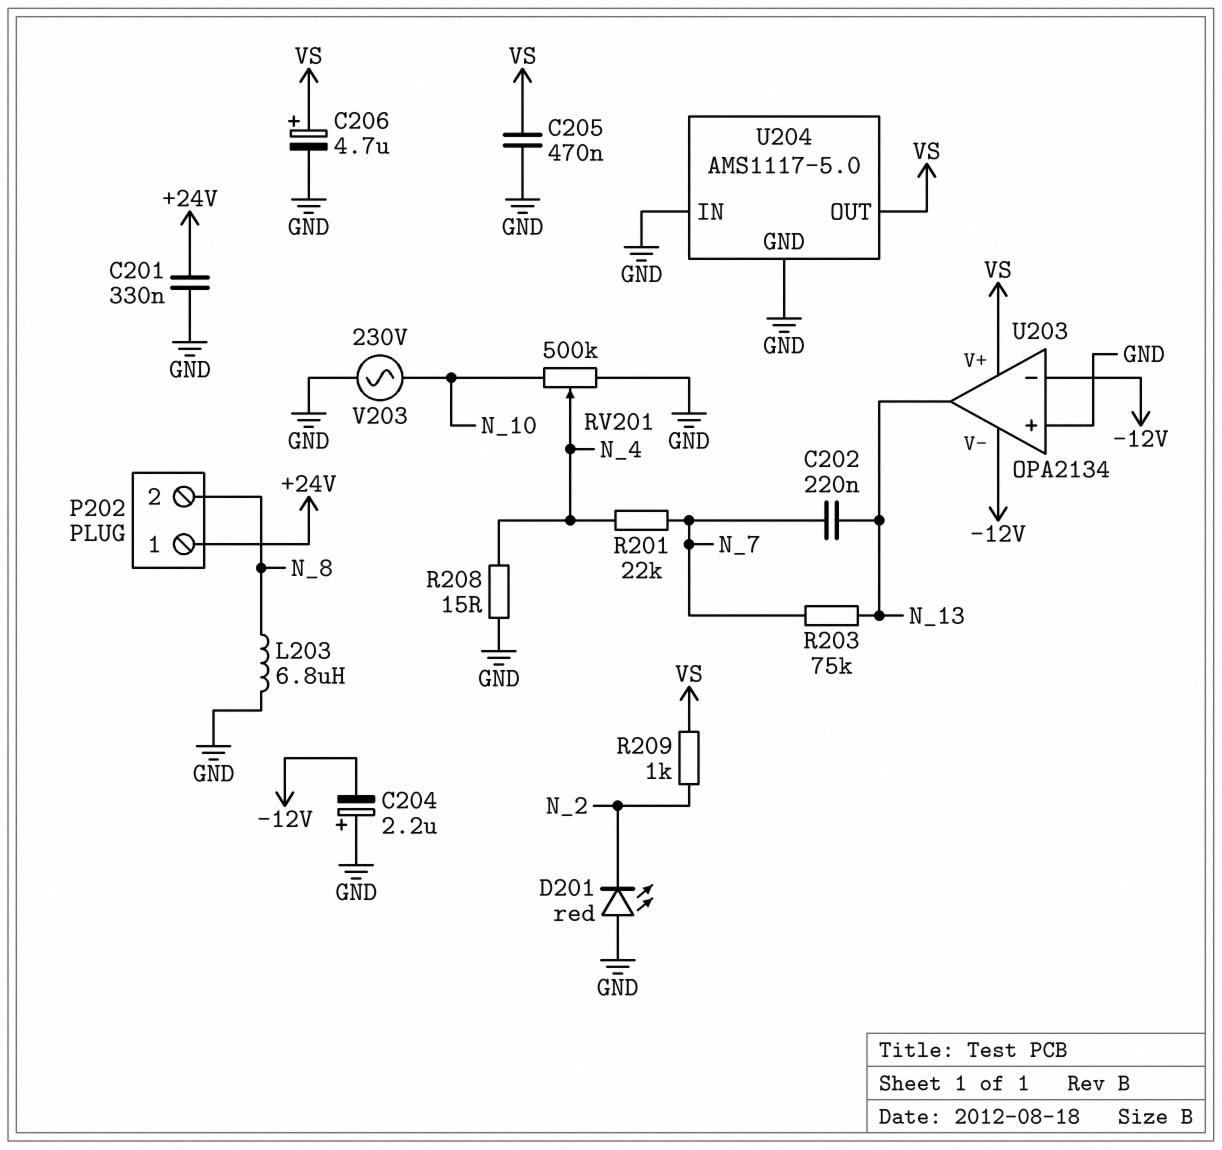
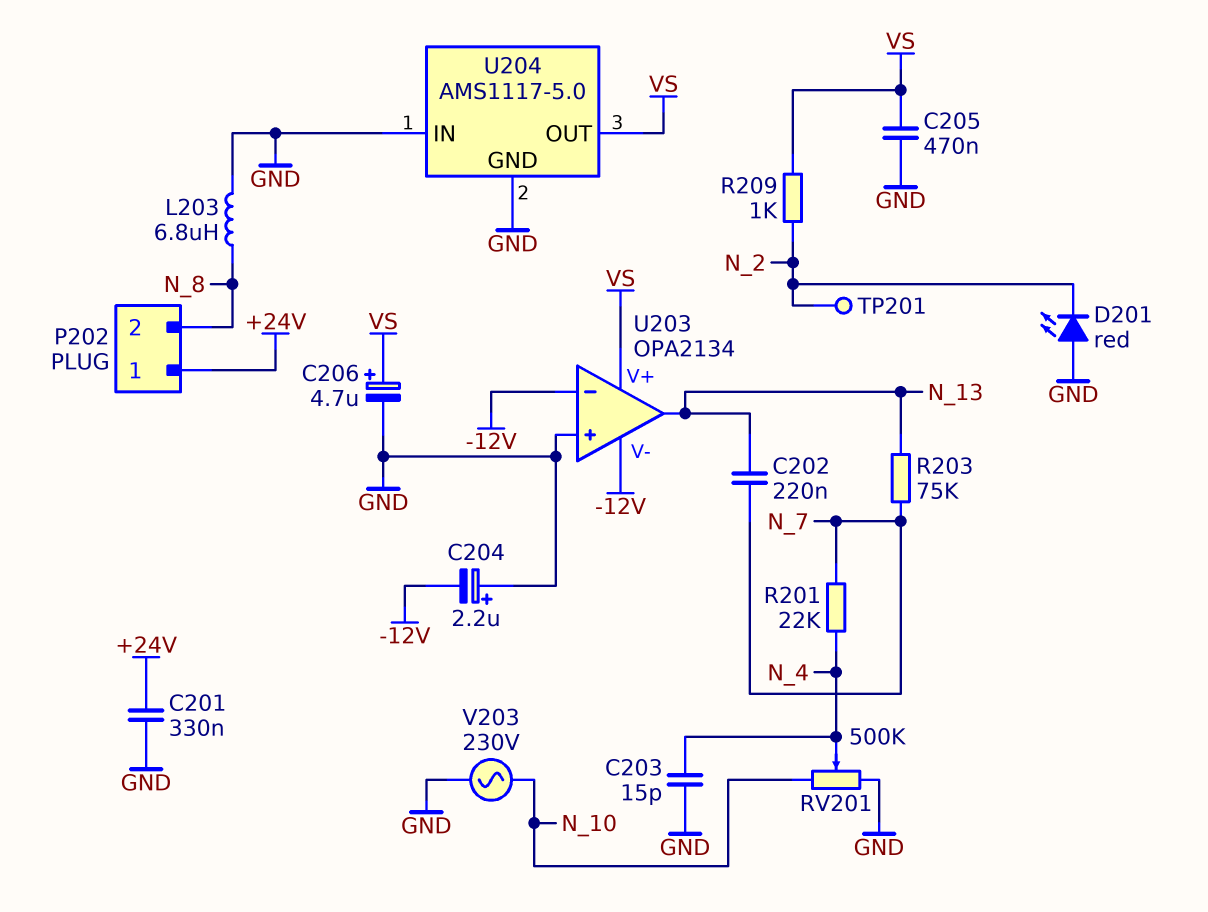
C203: none -> 15pF (GND, N_4)
R208: 15 (GND, N_4) -> none
TP201: none -> test point (N_2)

